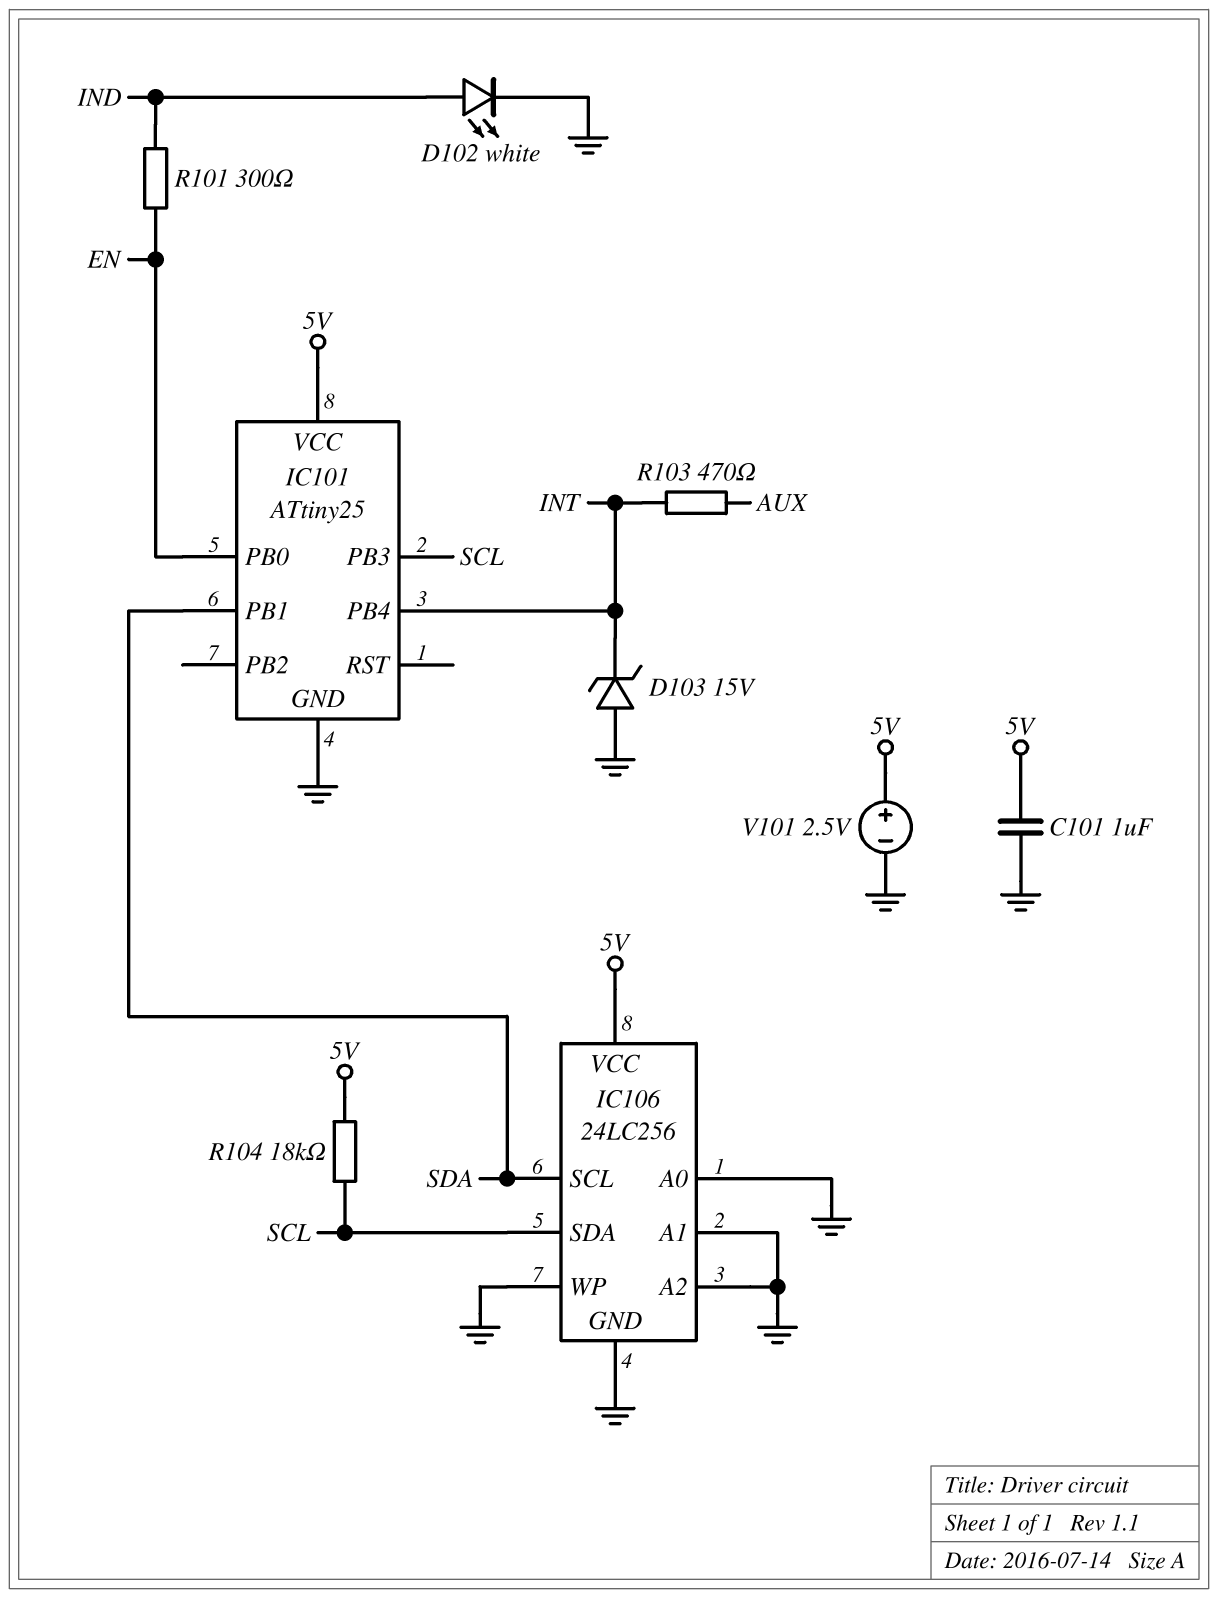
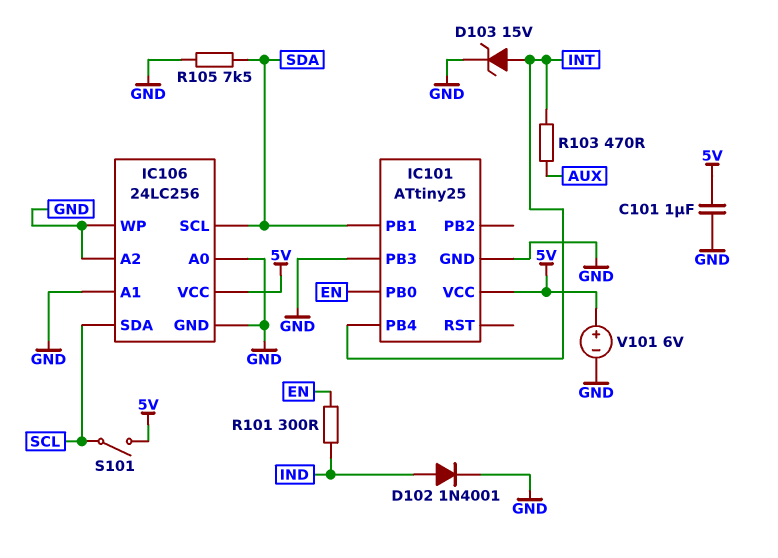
D102: LED white (A IND, K GND) -> diode 1N4001 (A IND, K GND)
D103: zener 15V (A GND, K INT) -> zener 15V (A INT, K GND)
IC101 pin PB3: SCL -> GND
R104: 18k (5V, SCL) -> none
R105: none -> 7.5k (GND, SDA)
S101: none -> switch (5V, SCL)
V101: 2.5V (plus 5V, minus GND) -> 6V (plus 5V, minus GND)

